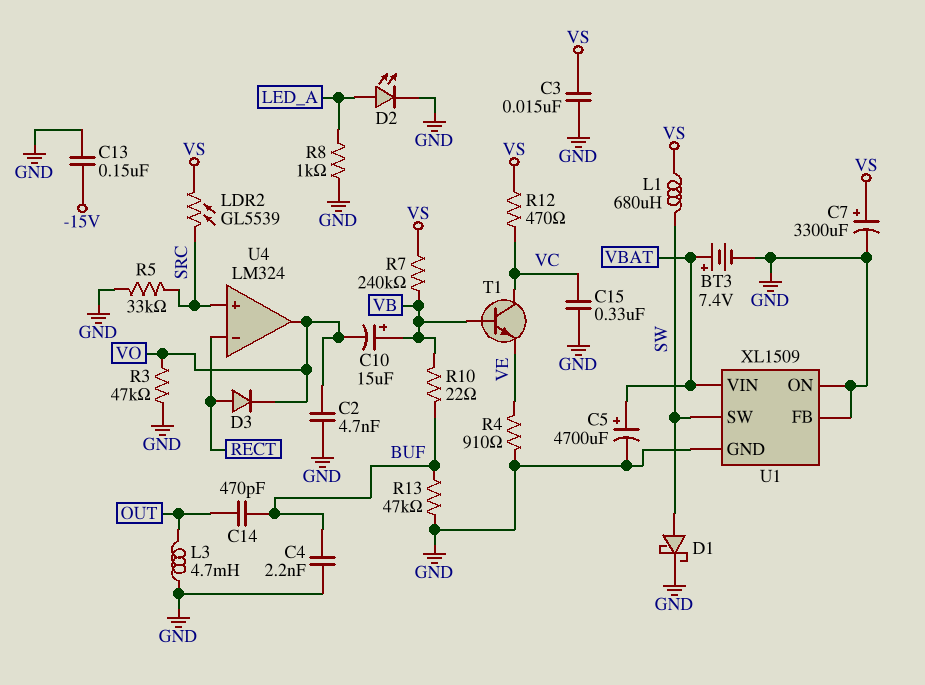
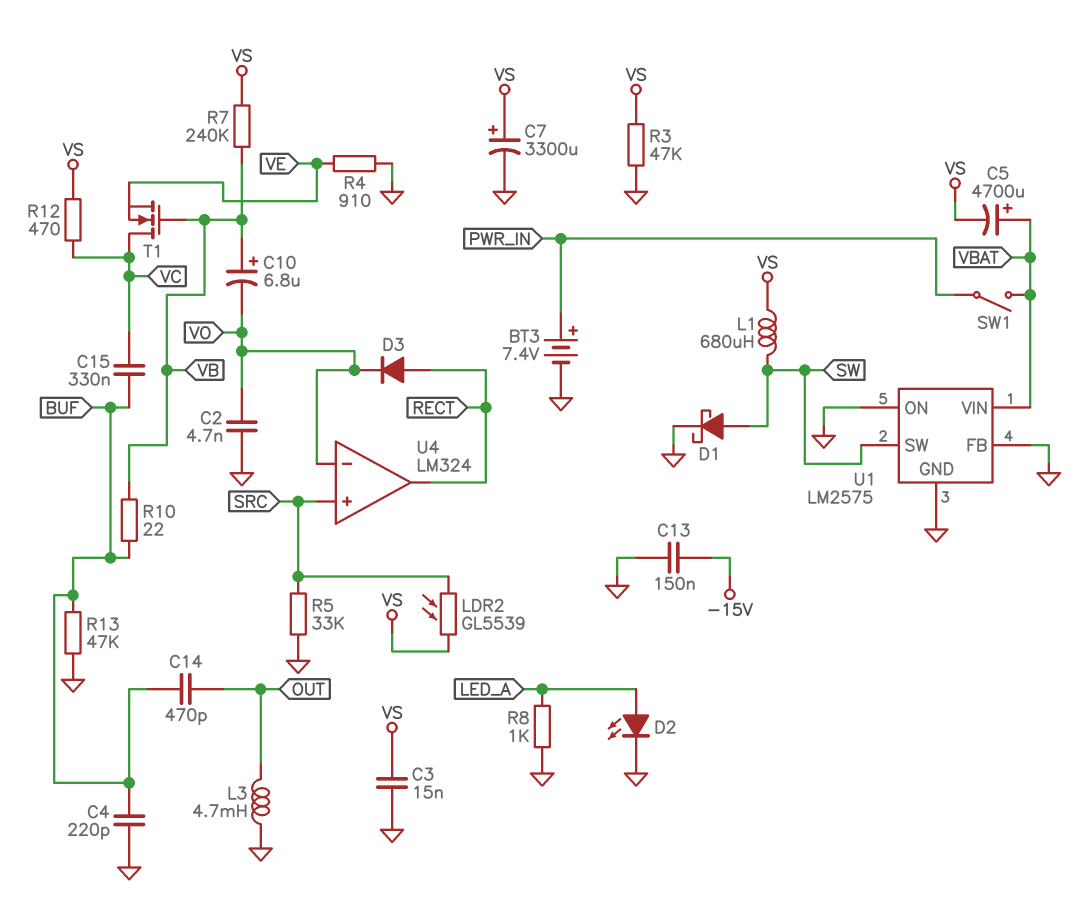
BT3: 7.4V (plus VBAT, minus GND) -> 7.4V (plus PWR_IN, minus GND)
C4: 2.2nF (BUF, GND) -> 220pF (BUF, GND)
C5: 4700uF (plus VBAT, minus GND) -> 4700uF (plus VBAT, minus VS)
C10: 15uF (plus VB, minus VO) -> 6.8uF (plus VB, minus VO)
C15: 330nF (GND, VC) -> 330nF (BUF, VC)
R3: 47k (GND, VO) -> 47k (GND, VS)
SW1: none -> switch (PWR_IN, VBAT)
T1: NPN (B VB, C VC, E VE) -> NMOS (G VB, D VC, S VE)
U1: XL1509 -> LM2575
U4 pin in-: RECT -> VO
U4 pin out: VO -> RECT

